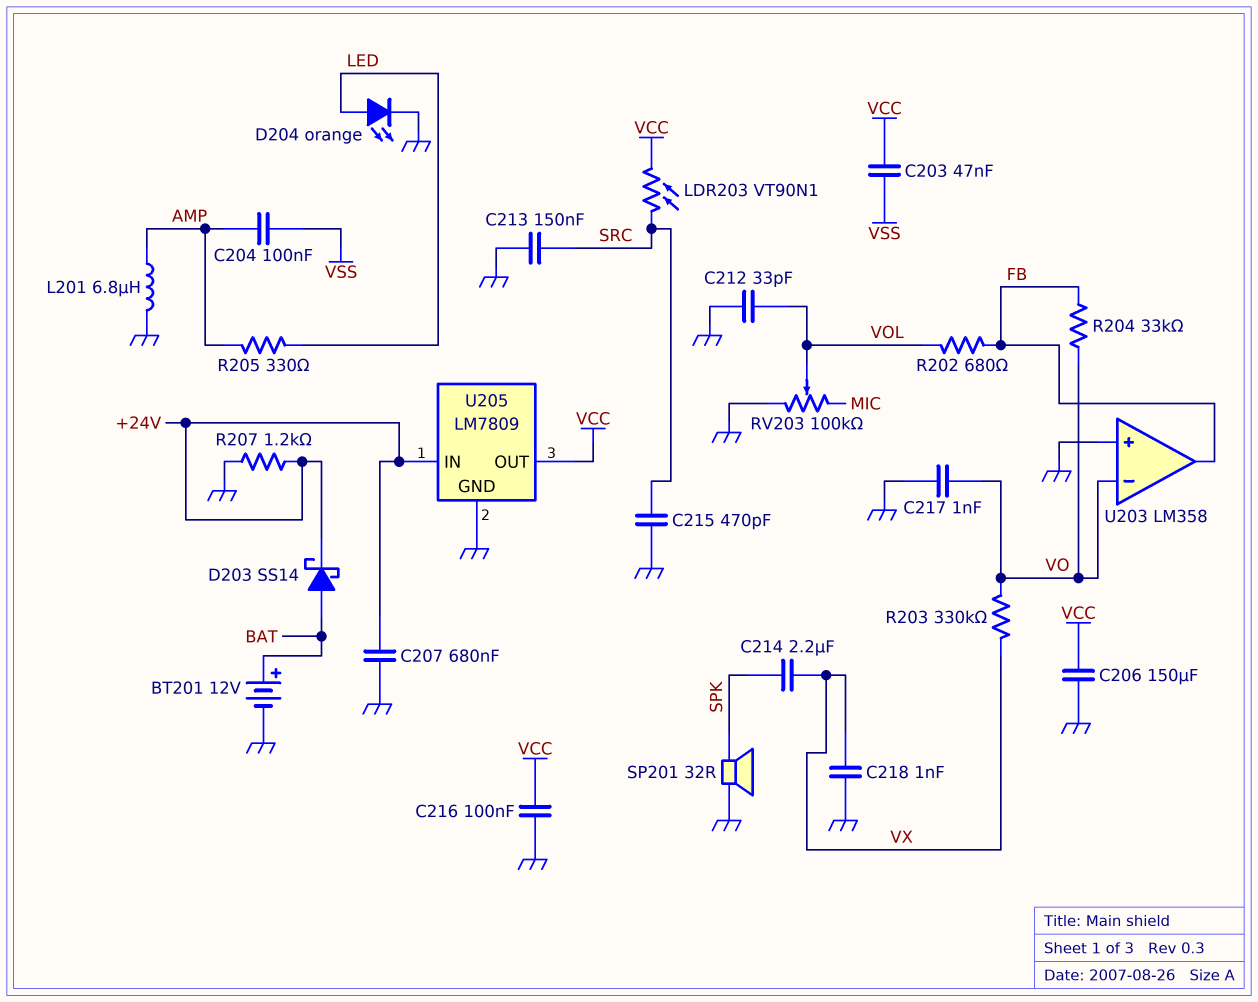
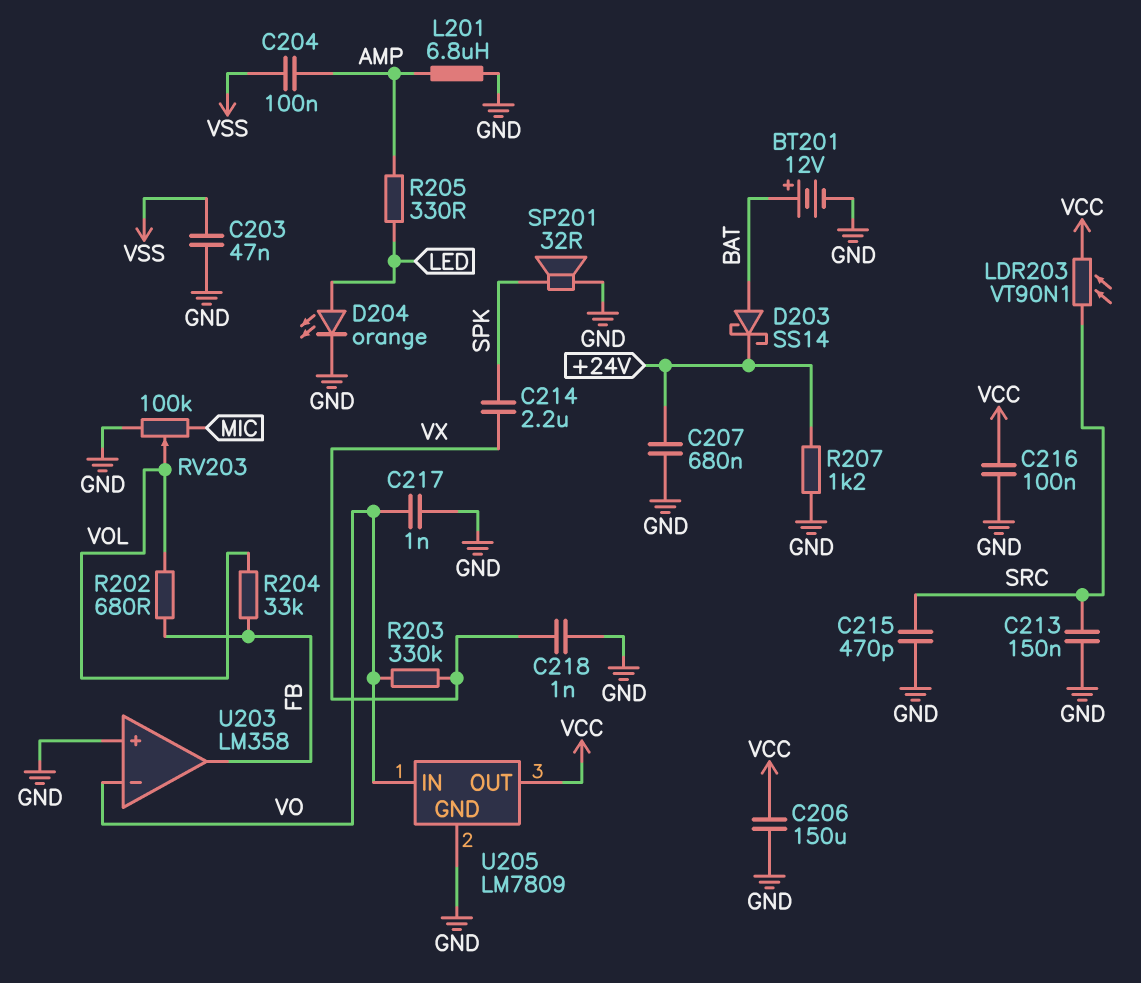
C203: 47nF (VCC, VSS) -> 47nF (GND, VSS)
C212: 33pF (GND, VOL) -> none
R204: 33k (FB, VO) -> 33k (FB, VOL)
U205 pin IN: +24V -> VO

